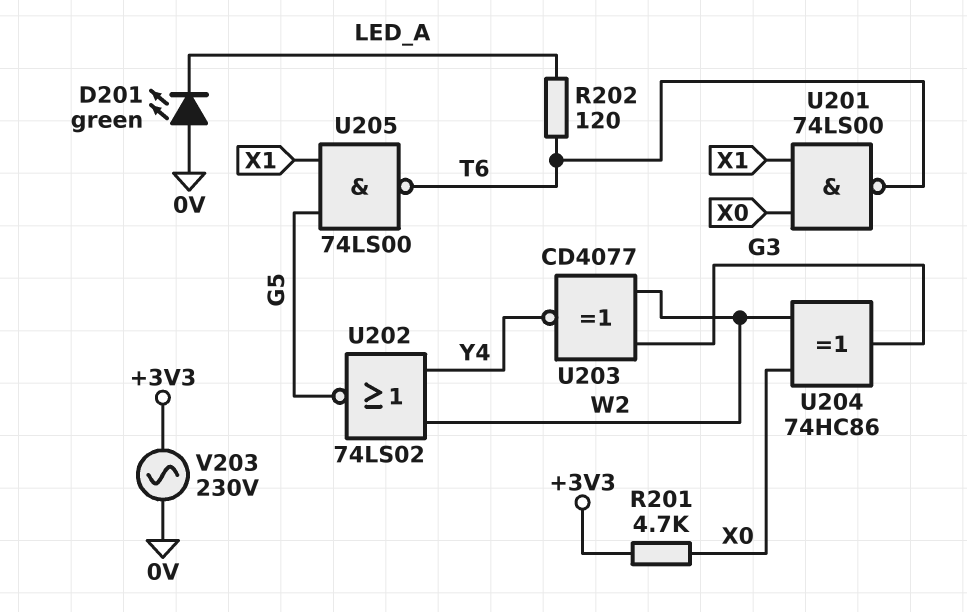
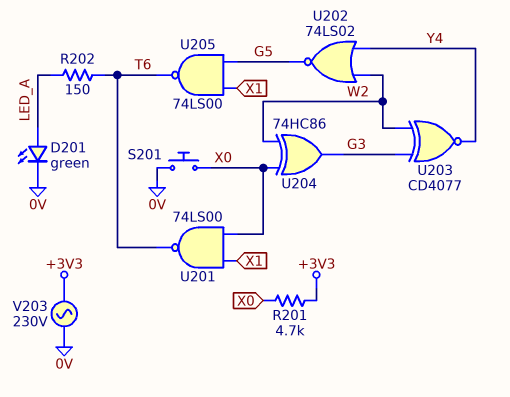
D201: LED green (A 0V, K LED_A) -> LED green (A LED_A, K 0V)
R202: 120 (LED_A, T6) -> 150 (LED_A, T6)
S201: none -> button (0V, X0)

